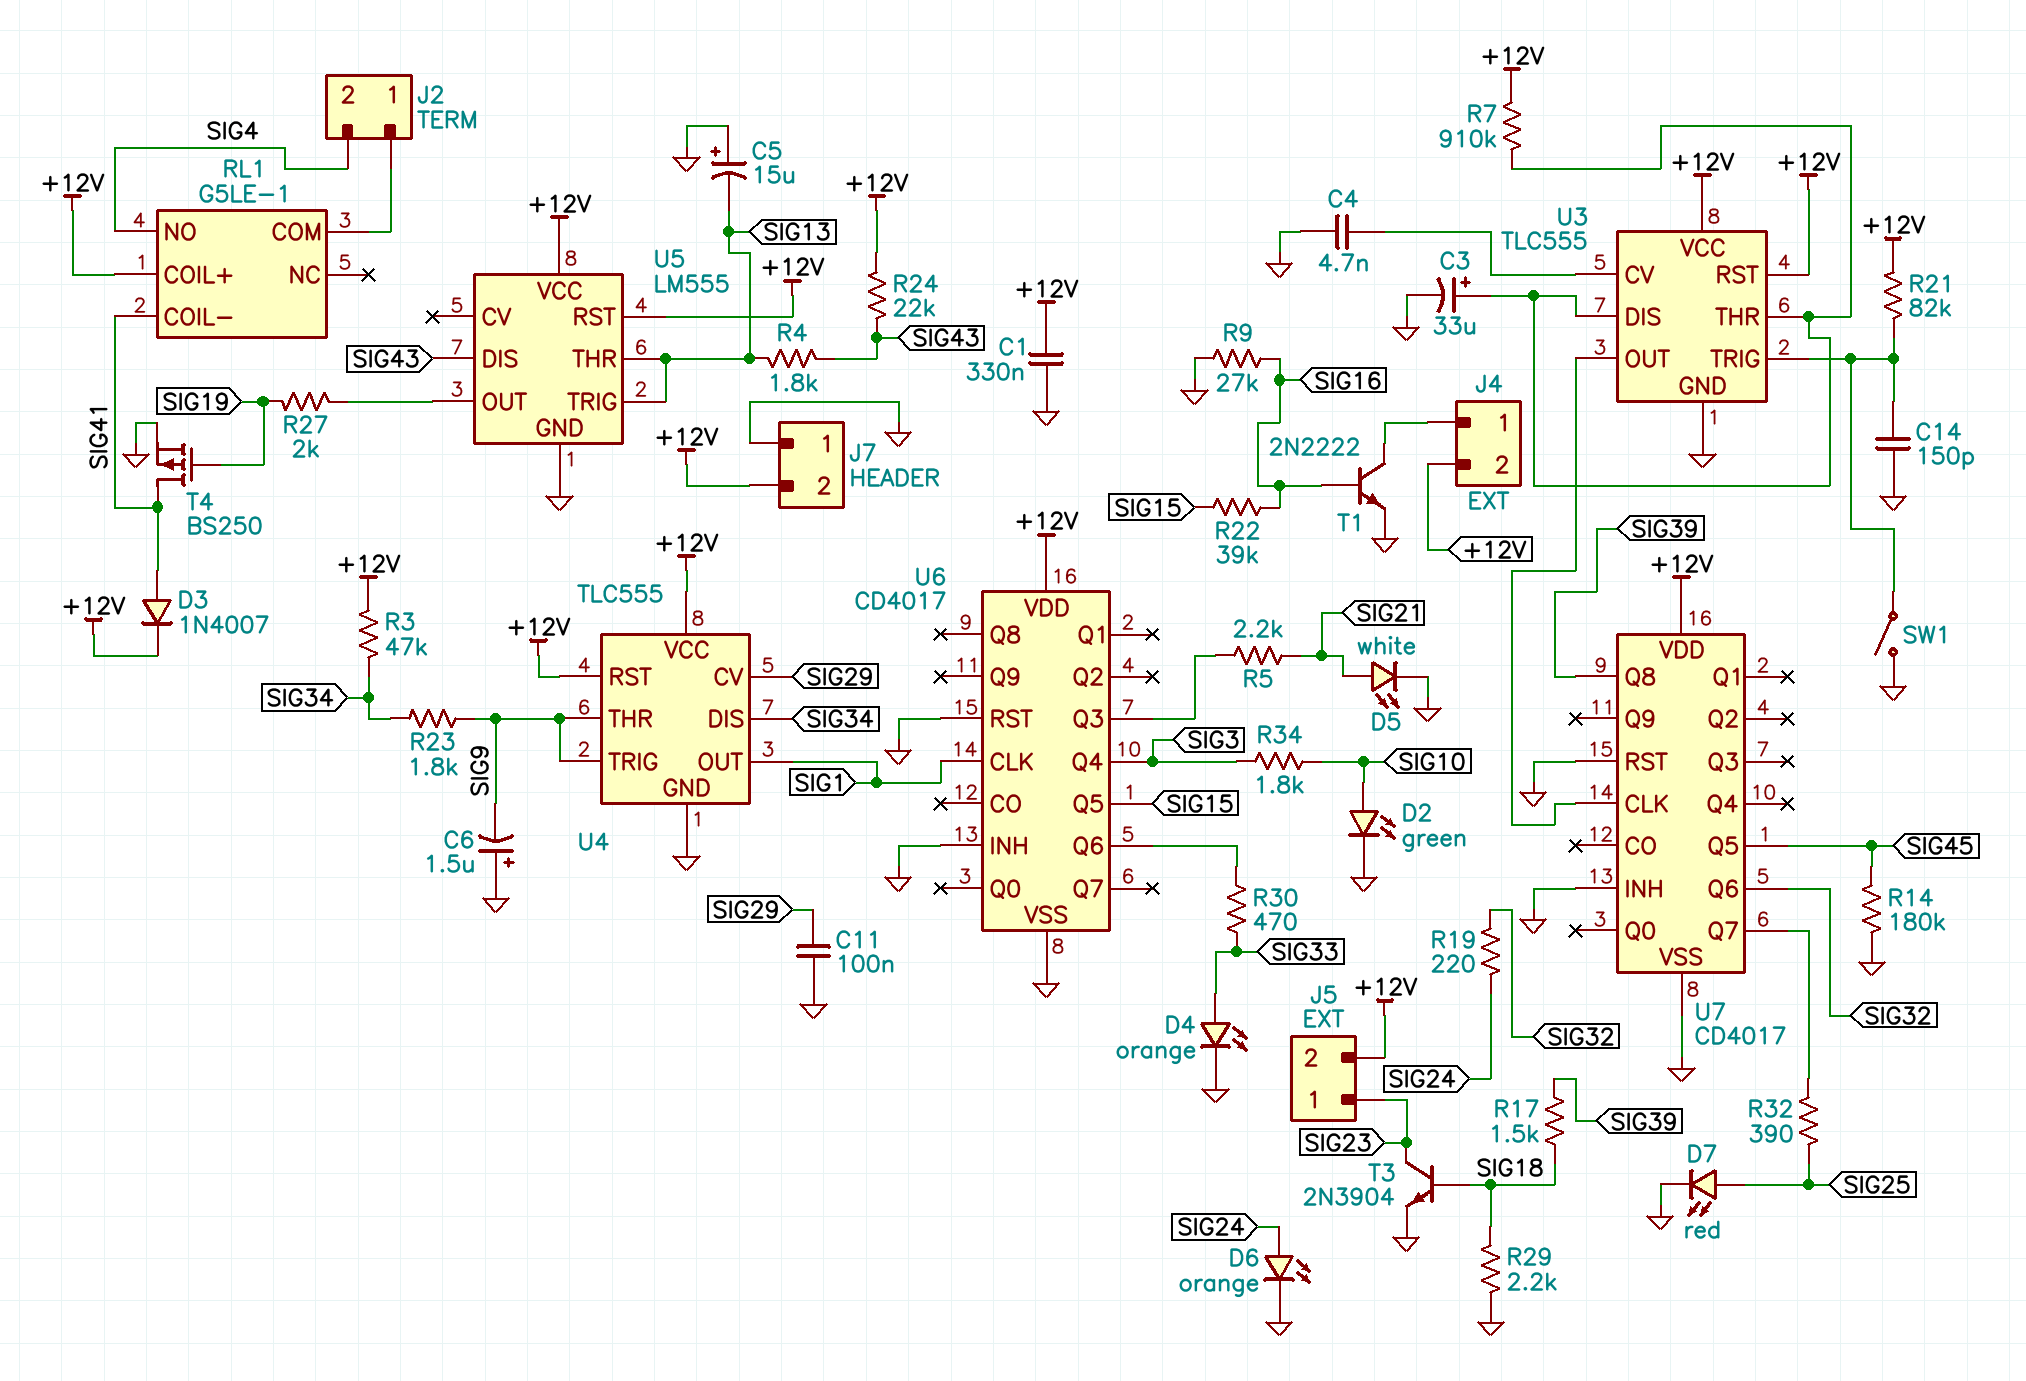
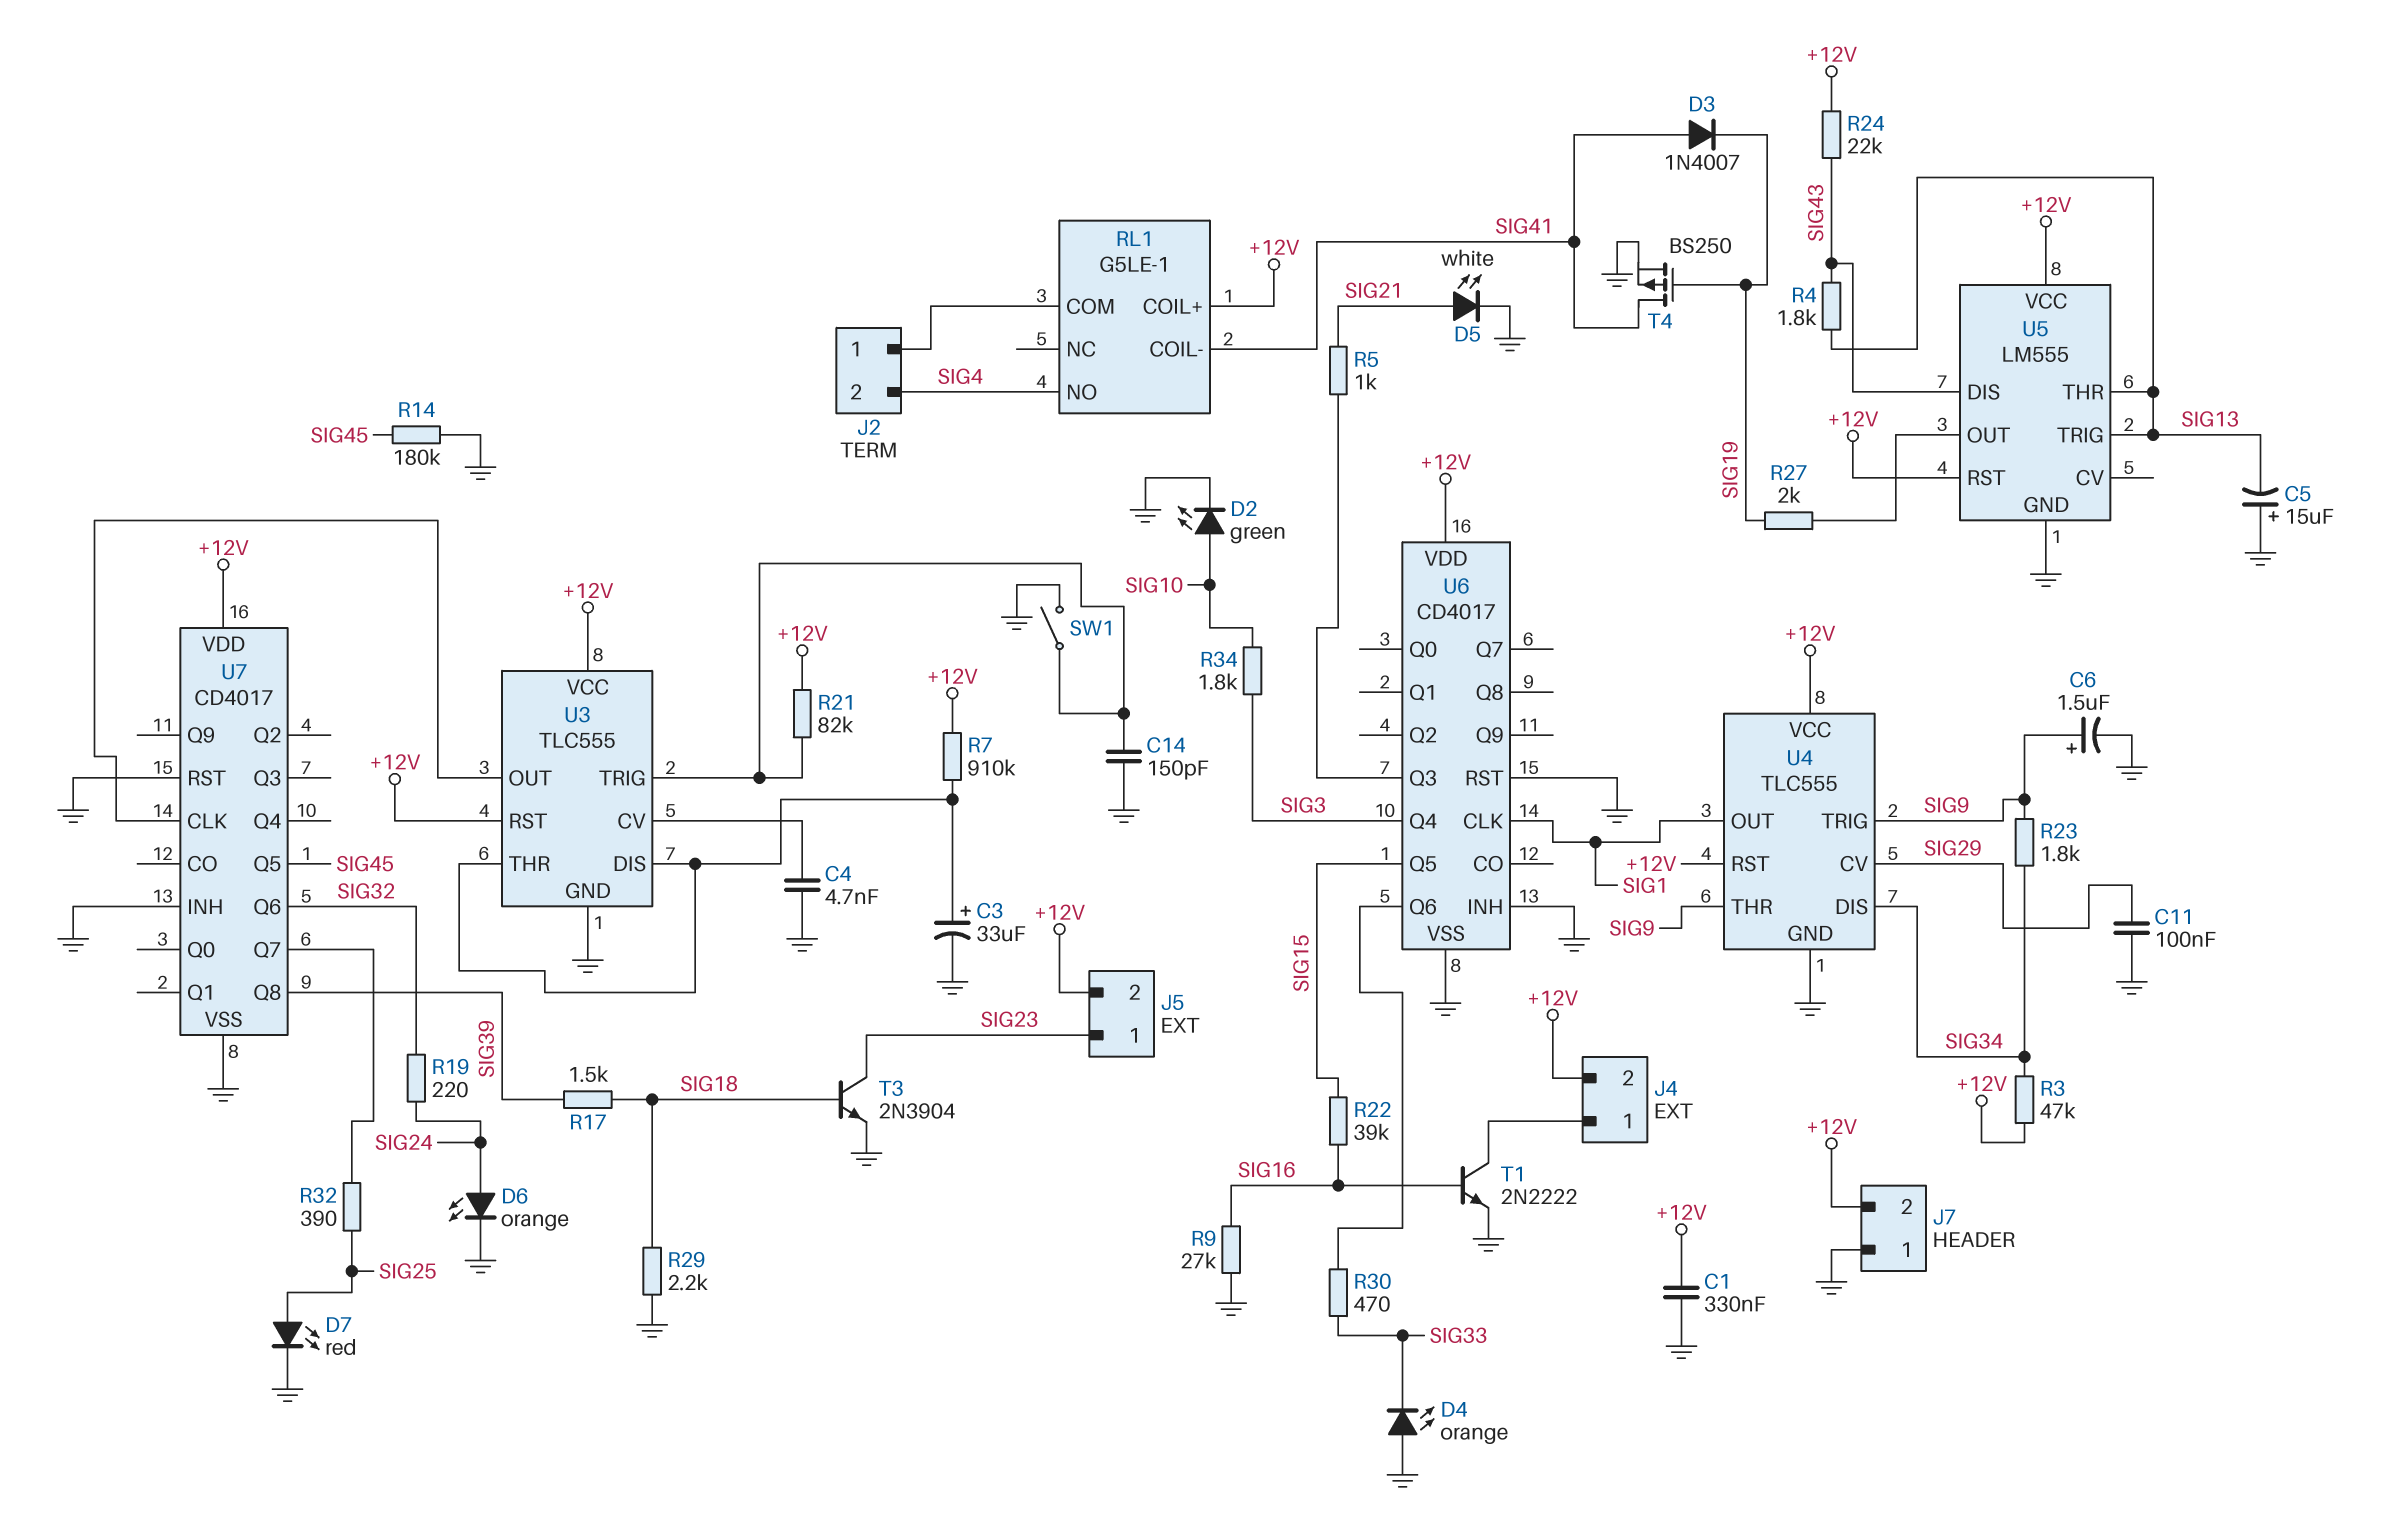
C6: 1.5uF (plus GND, minus SIG9) -> 1.5uF (plus SIG9, minus GND)
D3: diode 1N4007 (A SIG41, K +12V) -> diode 1N4007 (A SIG41, K SIG19)
D4: LED orange (A SIG33, K GND) -> LED orange (A GND, K SIG33)
R5: 2.2k (SIG21, U6/Q3) -> 1k (SIG21, U6/Q3)

